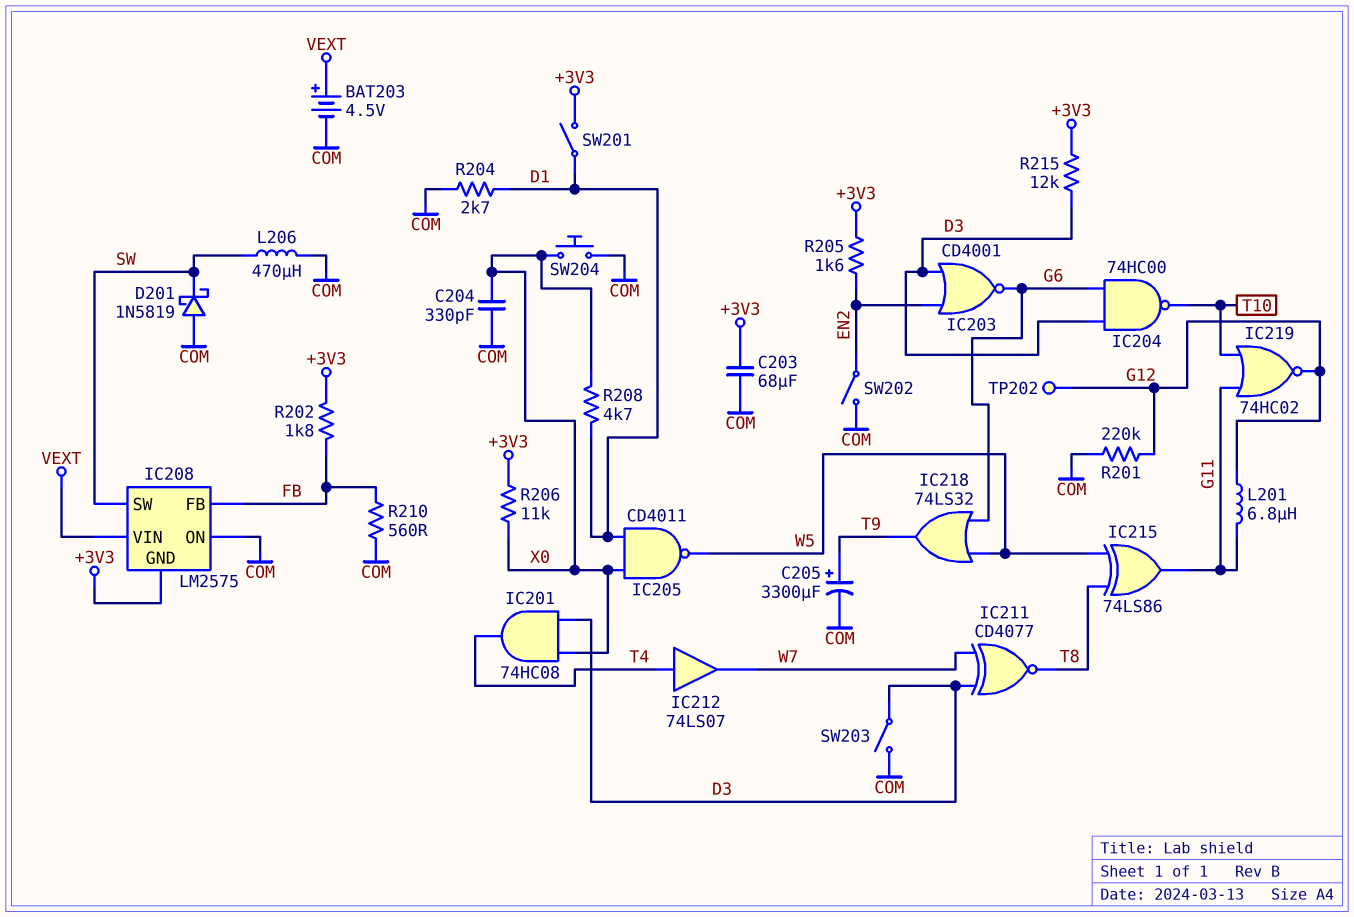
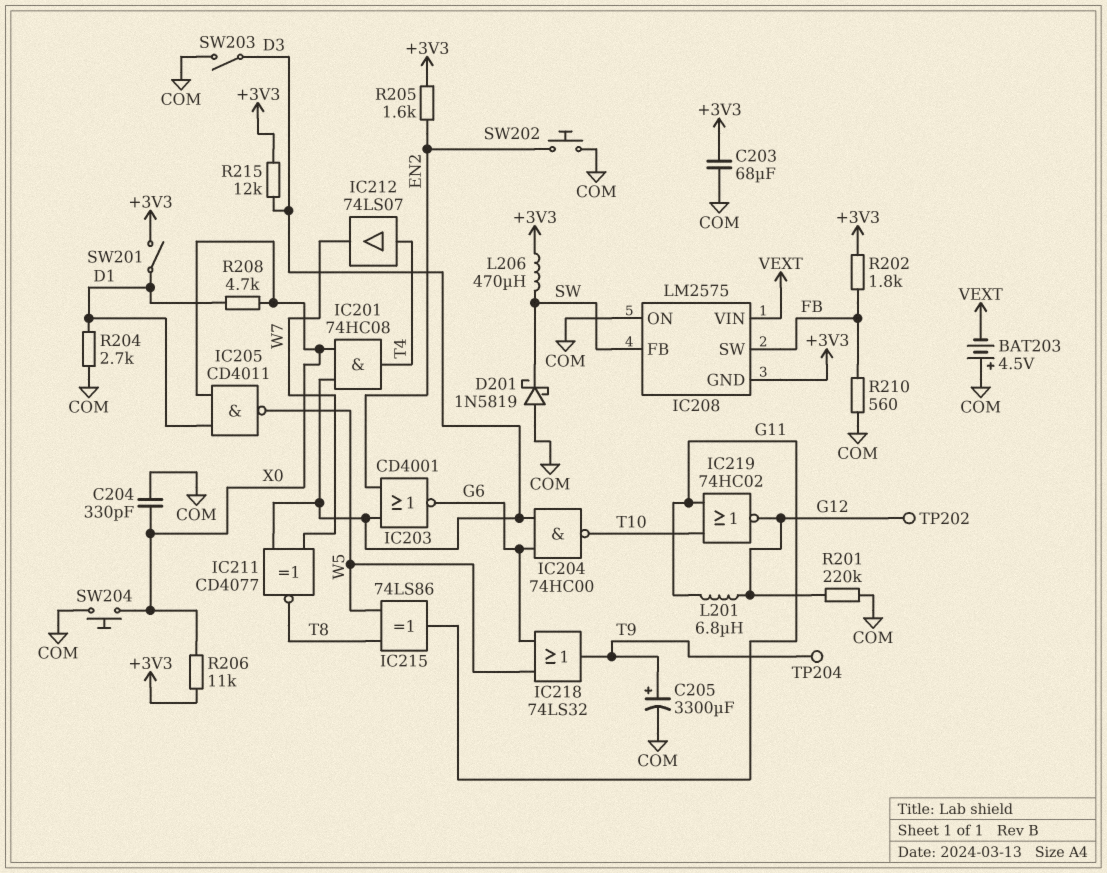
BAT203: 4.5V (plus VEXT, minus COM) -> 4.5V (plus COM, minus VEXT)
IC208 pin FB: FB -> SW
IC208 pin SW: SW -> FB
L206: 470uH (COM, SW) -> 470uH (+3V3, SW)
SW202: switch (COM, EN2) -> button (COM, EN2)
TP204: none -> test point (T9)

